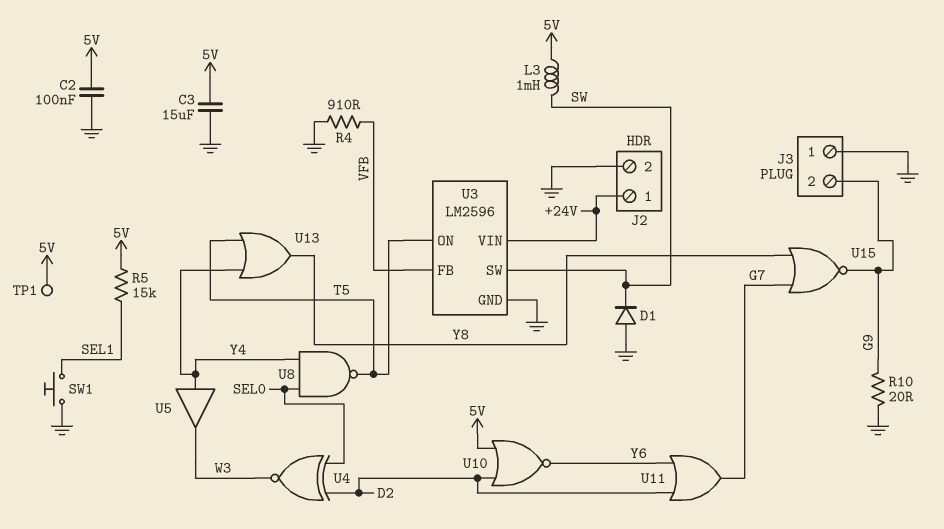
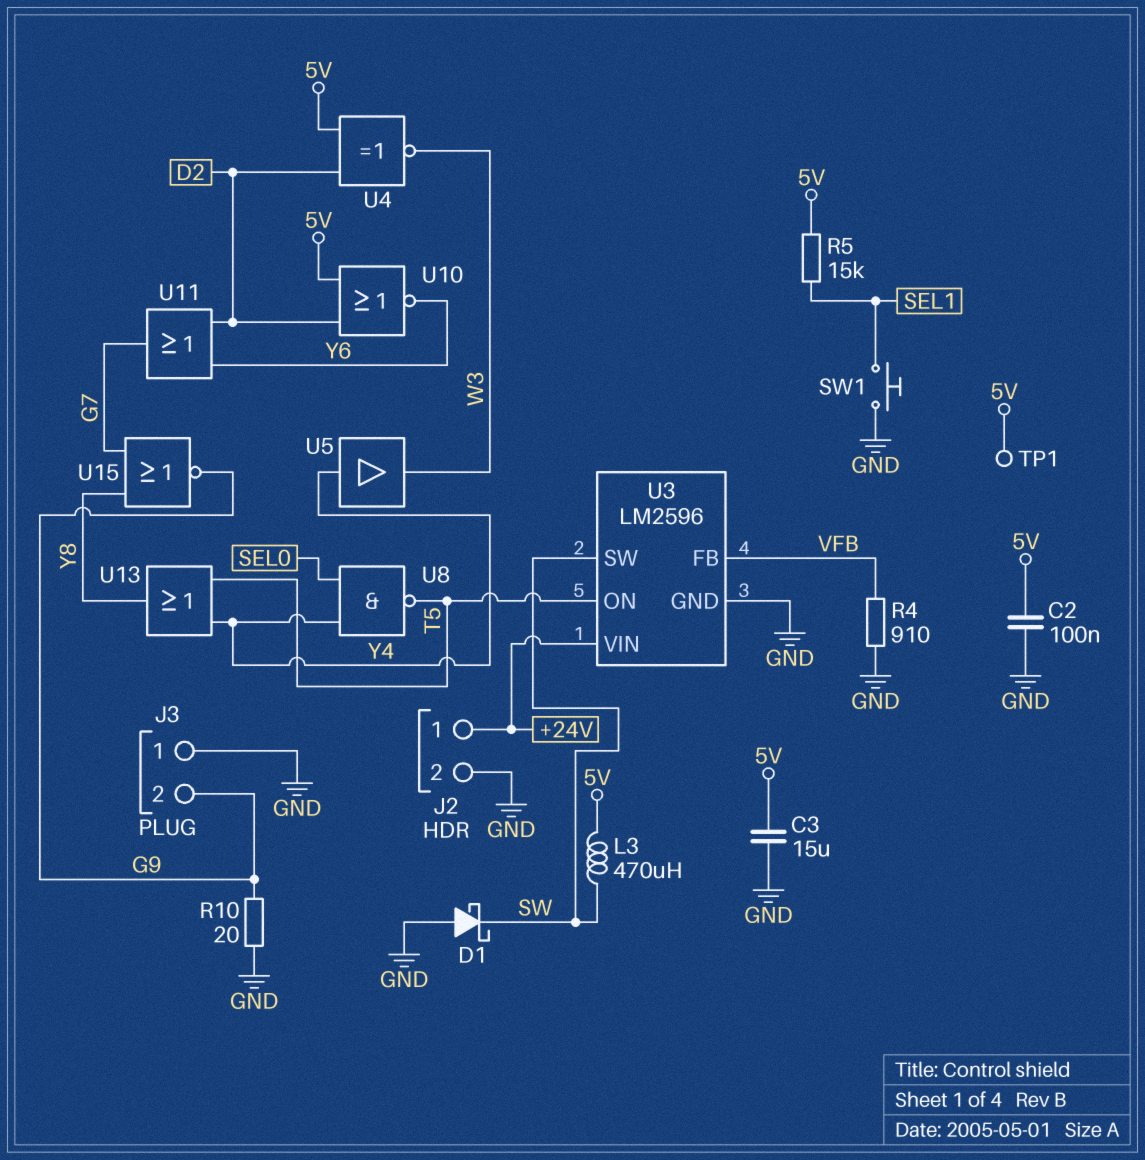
D1: diode (A GND, K SW) -> schottky (A GND, K SW)
L3: 1mH (5V, SW) -> 470uH (5V, SW)
U4: XNOR (in D2, in SEL0, out W3) -> XNOR (in 5V, in D2, out W3)

